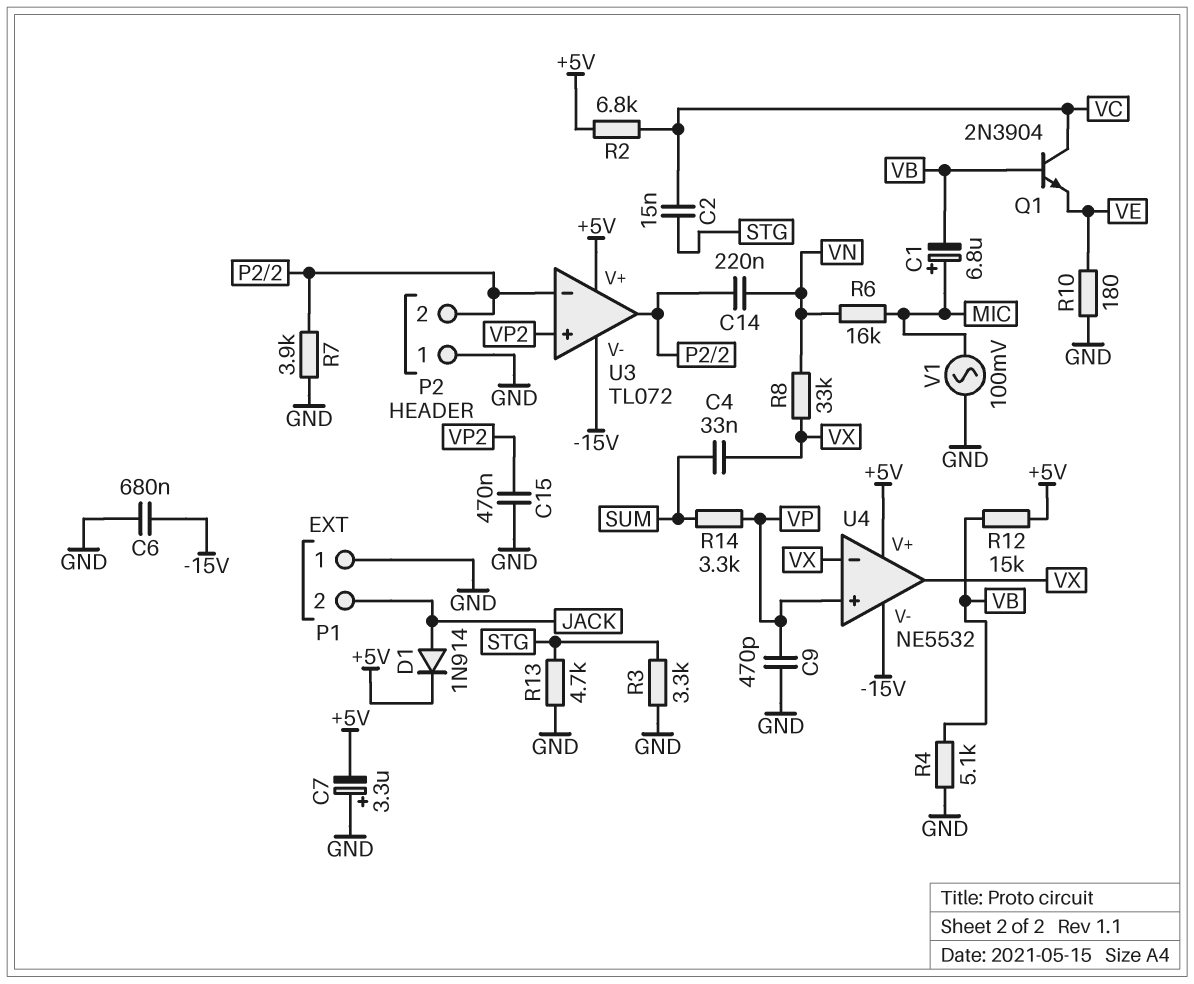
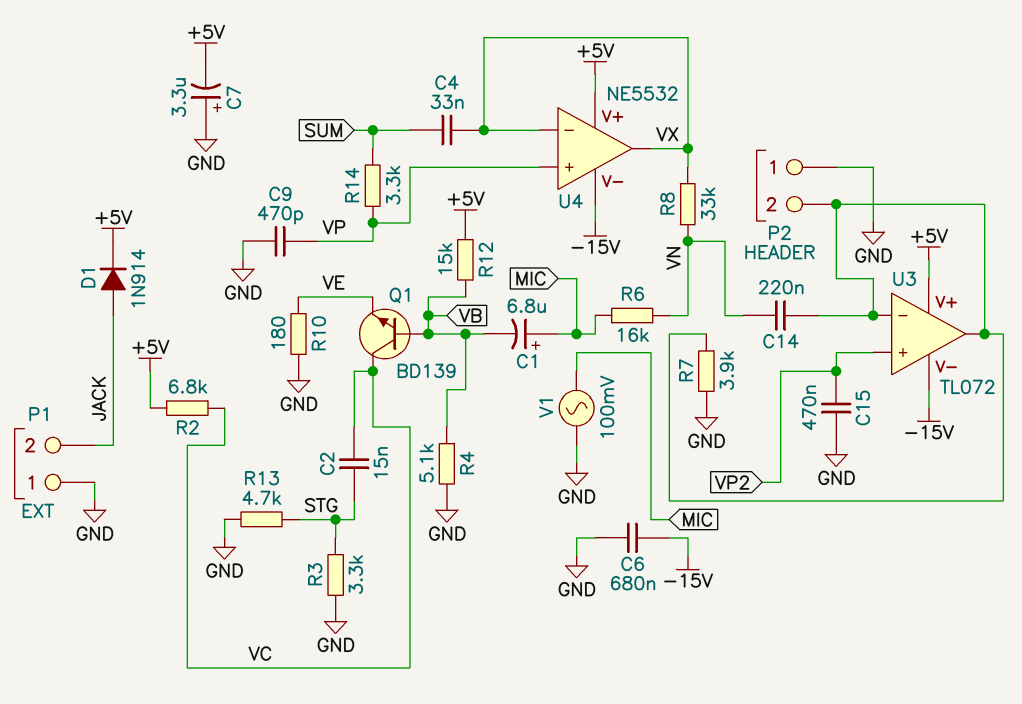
Q1: NPN 2N3904 (B VB, C VC, E VE) -> NPN BD139 (B VB, C VC, E VE)

